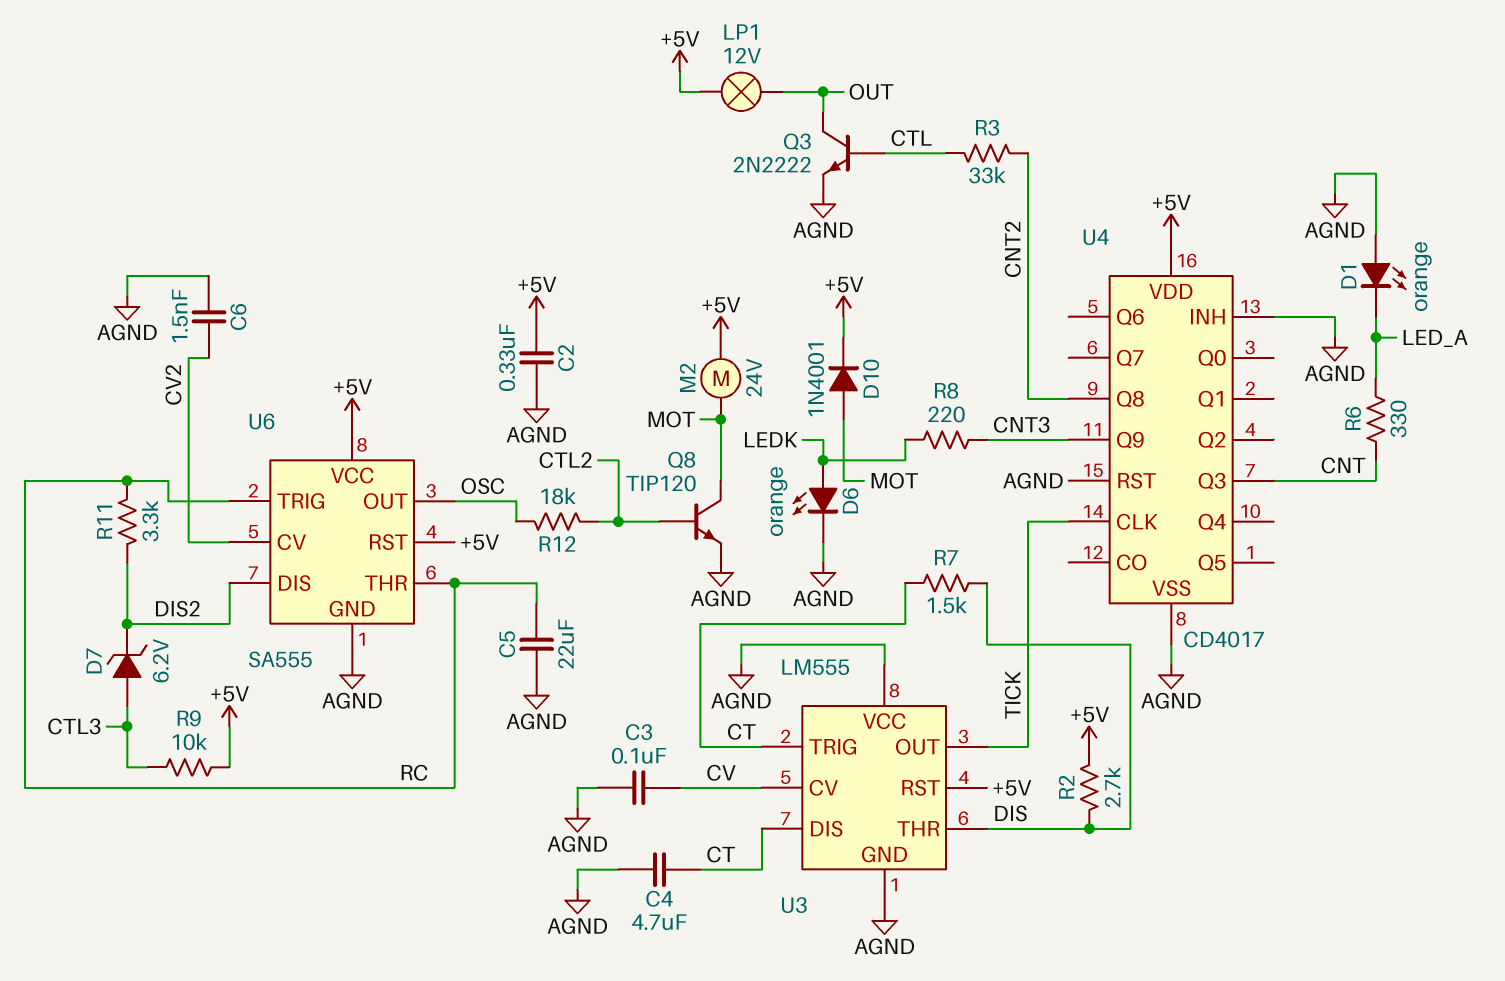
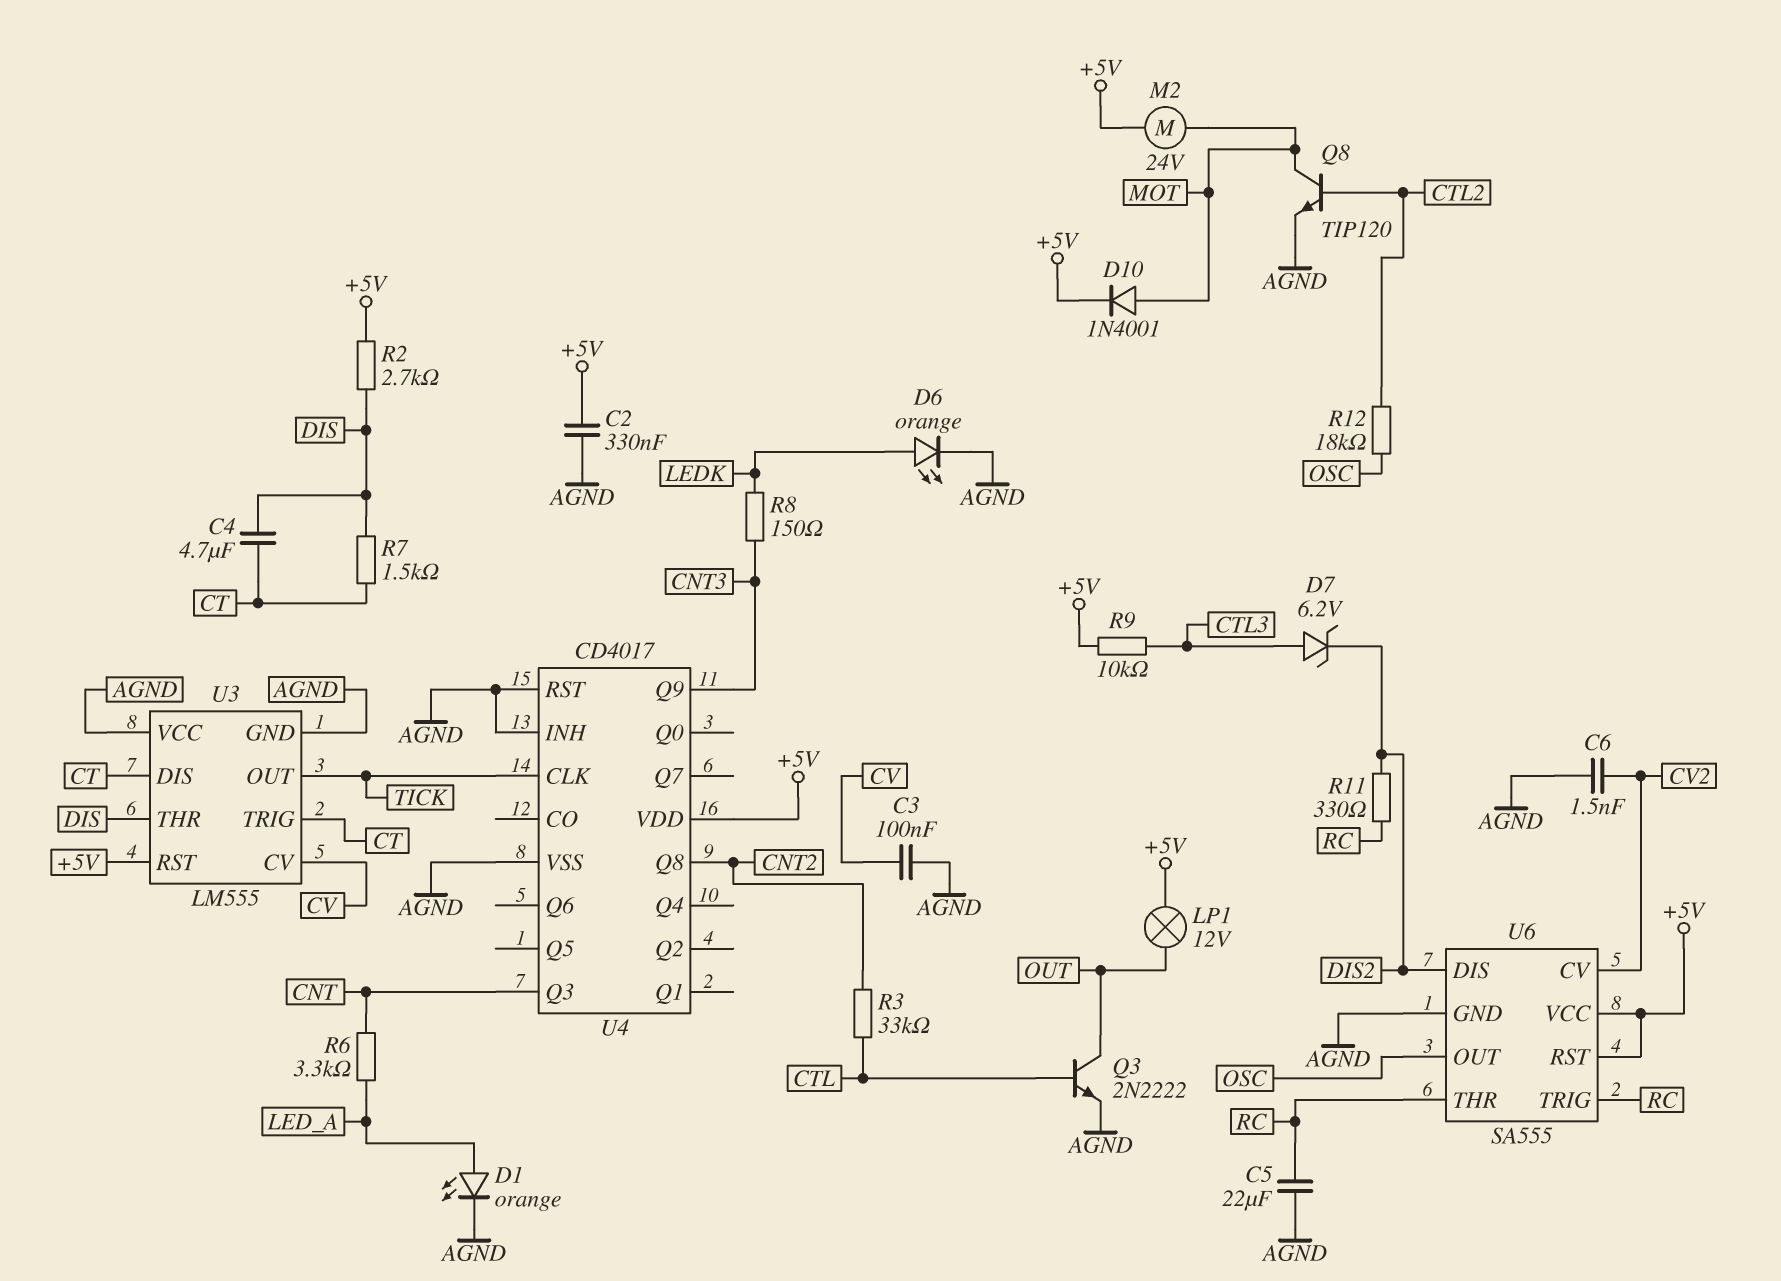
C4: 4.7uF (AGND, CT) -> 4.7uF (CT, DIS)
D1: LED orange (A AGND, K LED_A) -> LED orange (A LED_A, K AGND)
R6: 330 (CNT, LED_A) -> 3.3k (CNT, LED_A)
R8: 220 (CNT3, LEDK) -> 150 (CNT3, LEDK)
R11: 3.3k (DIS2, RC) -> 330 (DIS2, RC)

